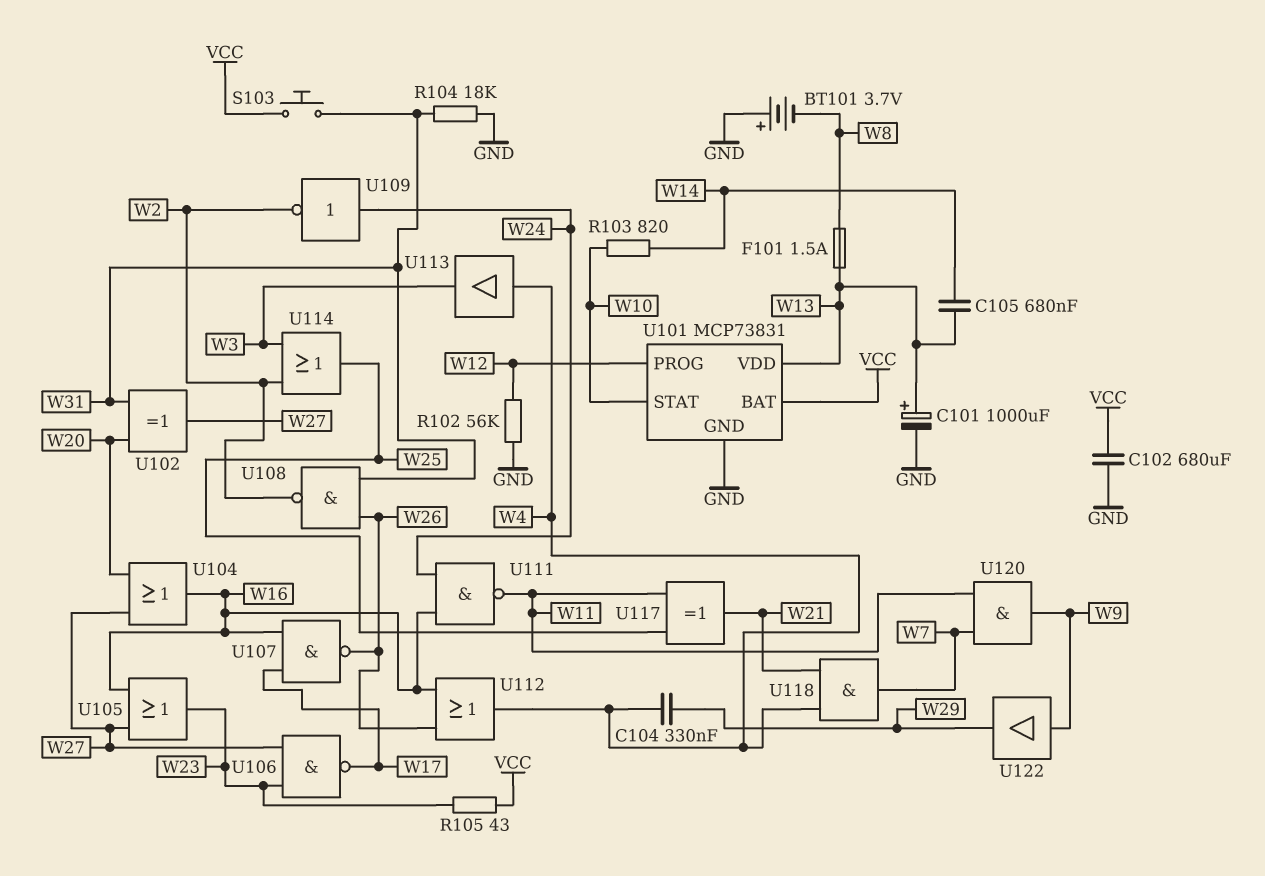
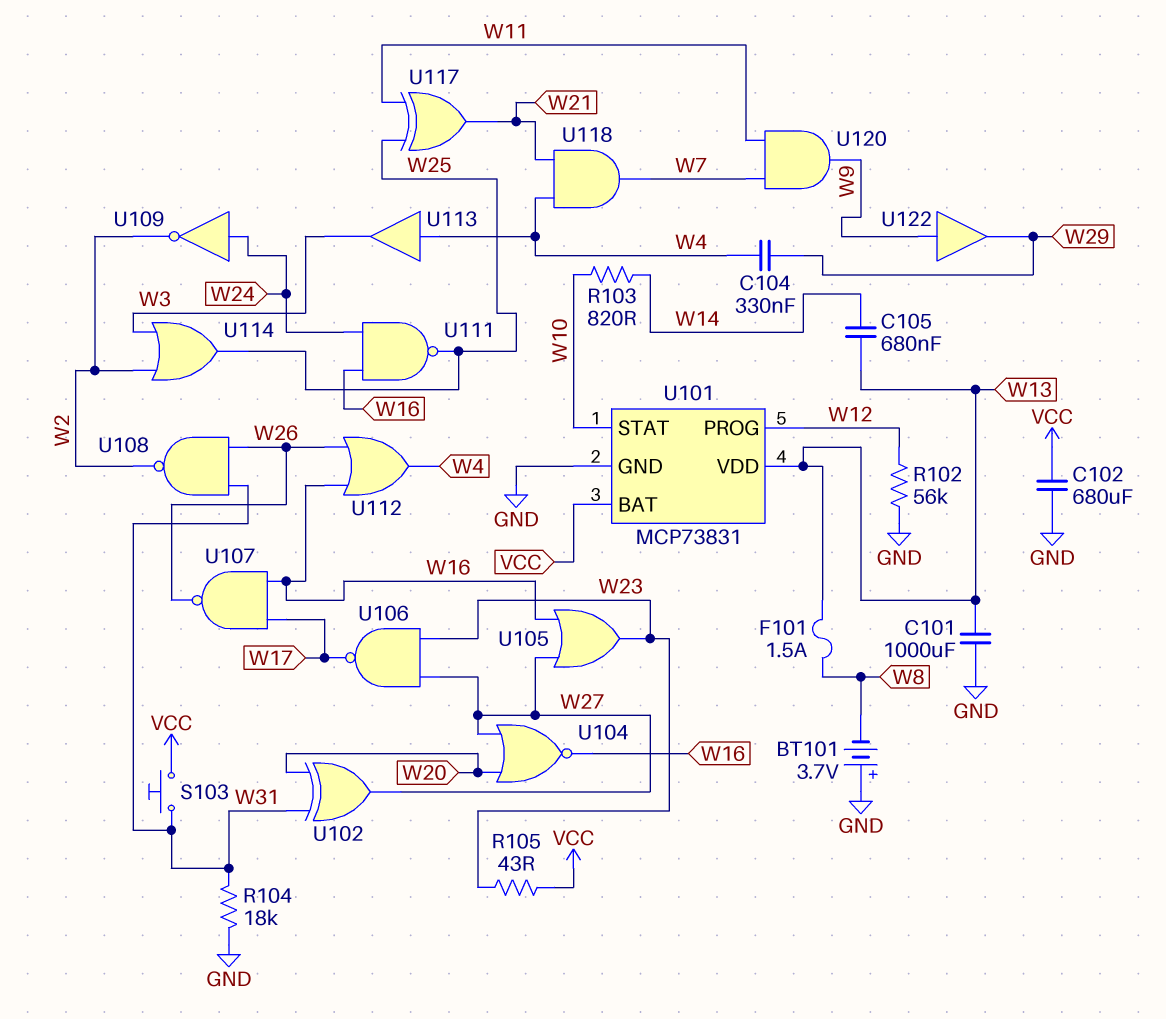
C101: 1000uF (plus W13, minus GND) -> 1000uF (GND, W13)
U104: OR (in W20, in W27, out W16) -> NOR (in W20, in W27, out W16)
U111: NAND (in W16, in W24, out W11) -> NAND (in W16, in W24, out W25)

